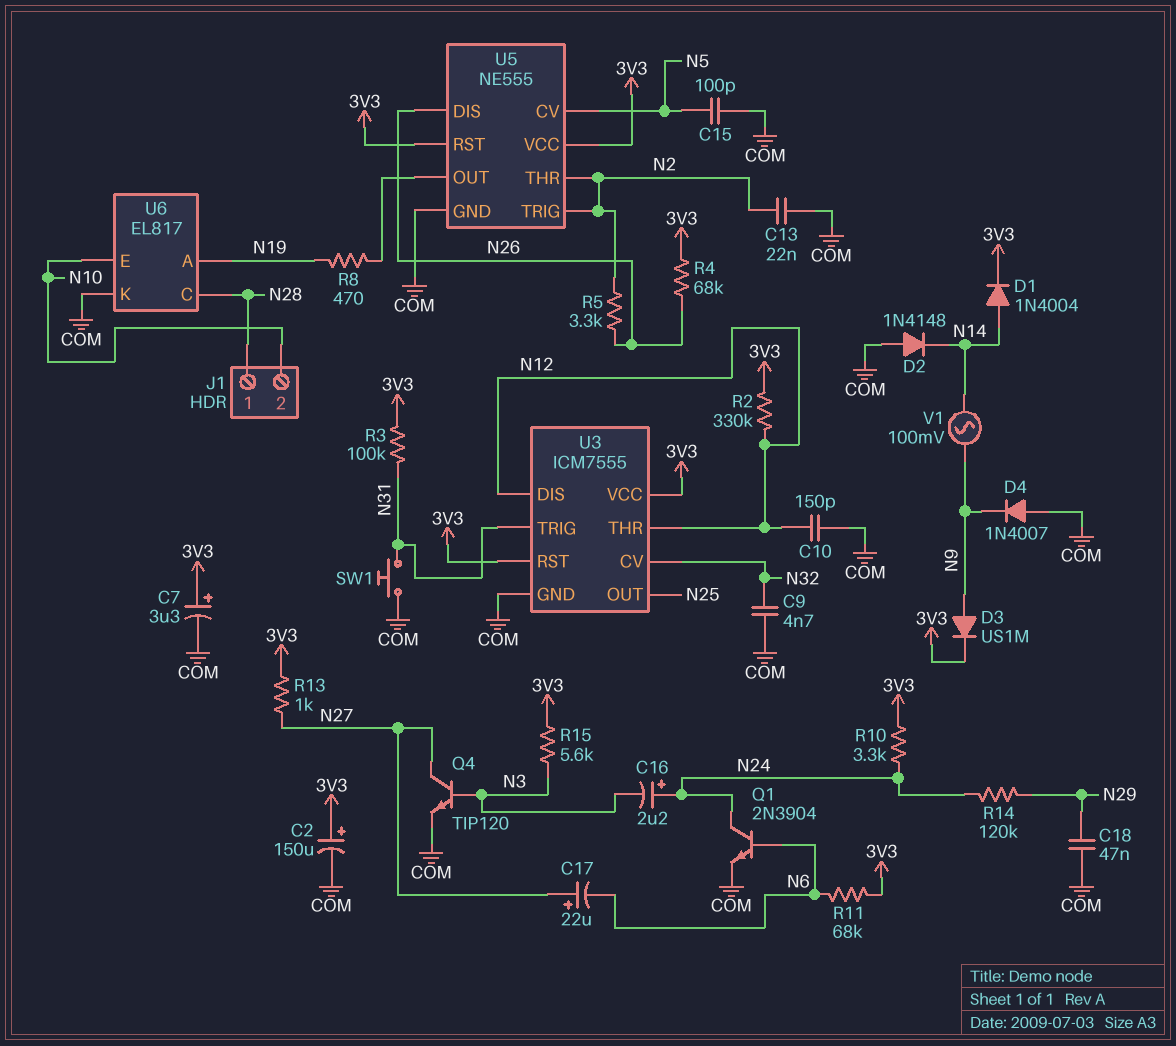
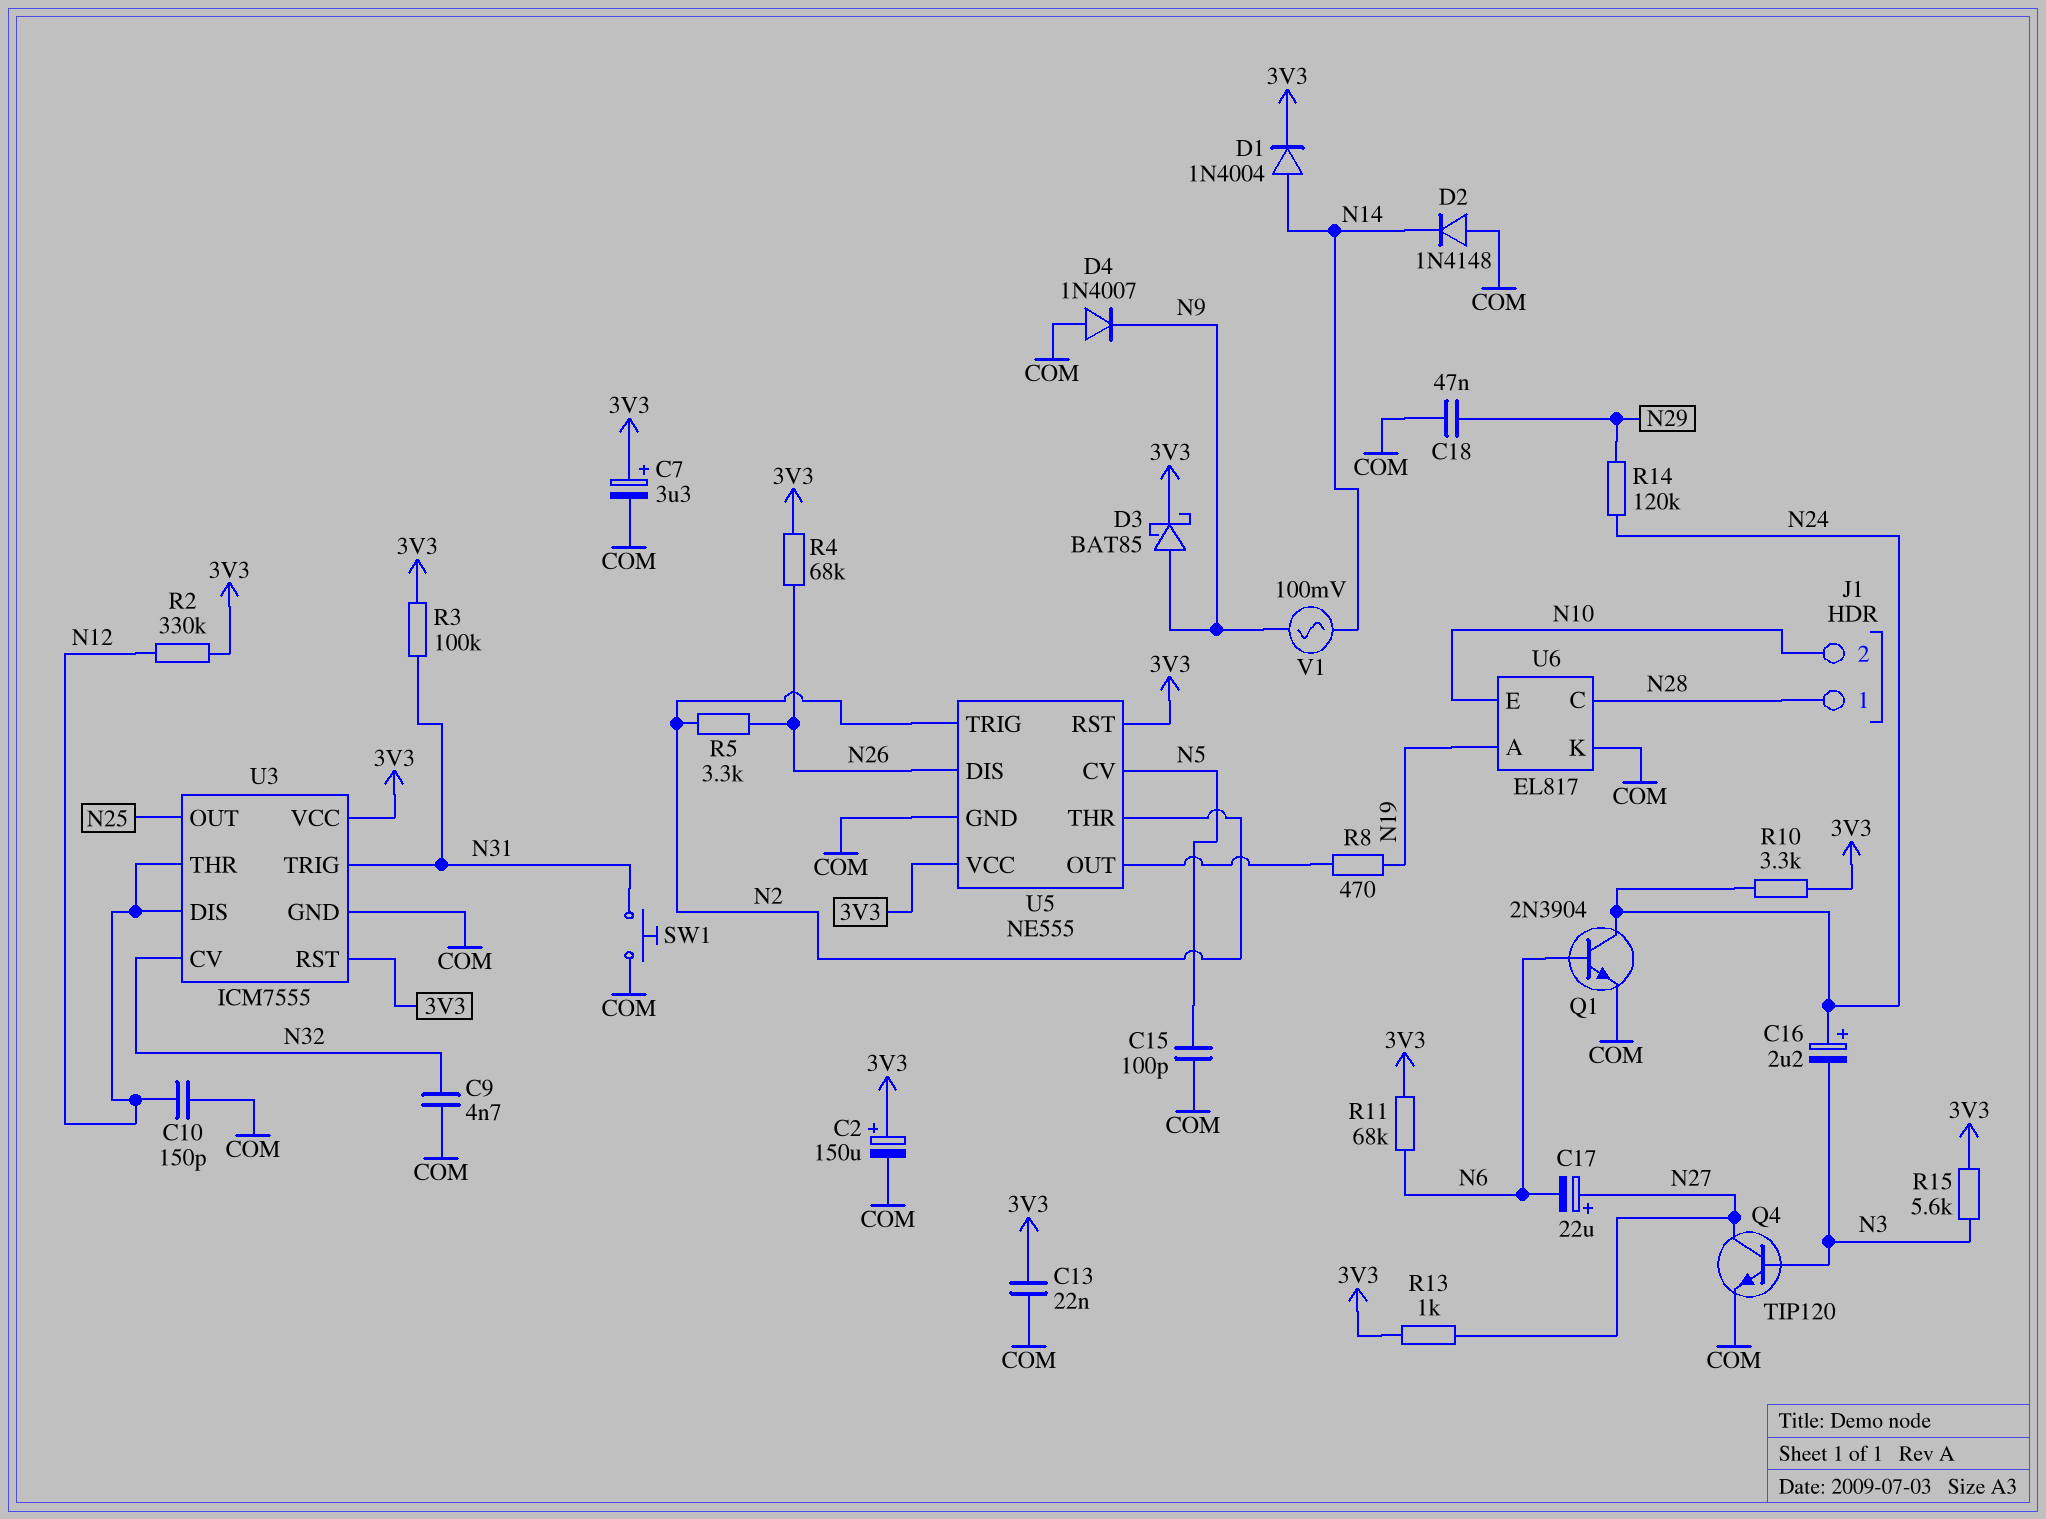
C13: 22nF (COM, N2) -> 22nF (3V3, COM)
D3: diode US1M (A N9, K 3V3) -> schottky BAT85 (A N9, K 3V3)

